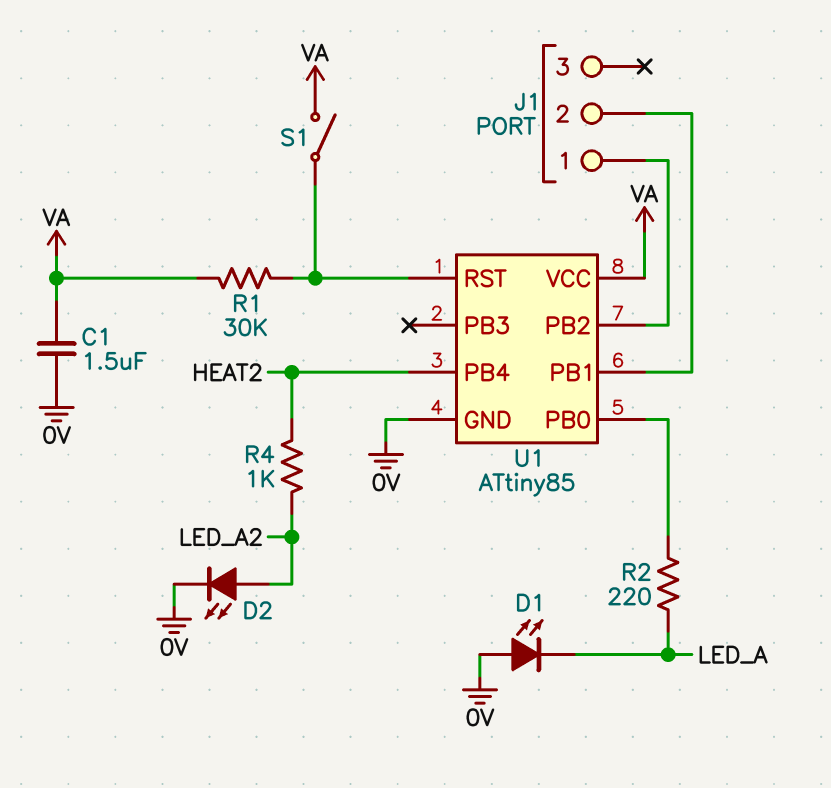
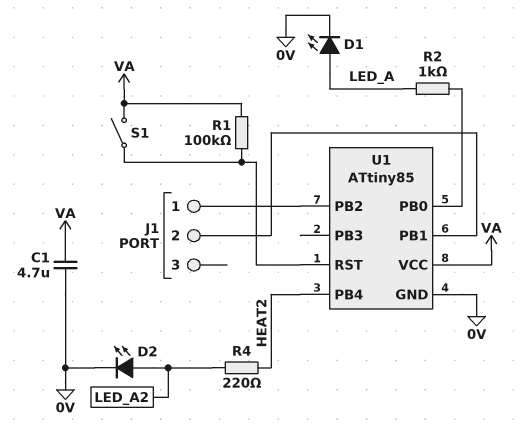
C1: 1.5uF (0V, VA) -> 4.7uF (0V, VA)
D1: LED (A 0V, K LED_A) -> LED (A LED_A, K 0V)
R1: 30k (U1/RST, VA) -> 100k (U1/RST, VA)
R2: 220 (LED_A, U1/PB0) -> 1k (LED_A, U1/PB0)
R4: 1k (HEAT2, LED_A2) -> 220 (HEAT2, LED_A2)

